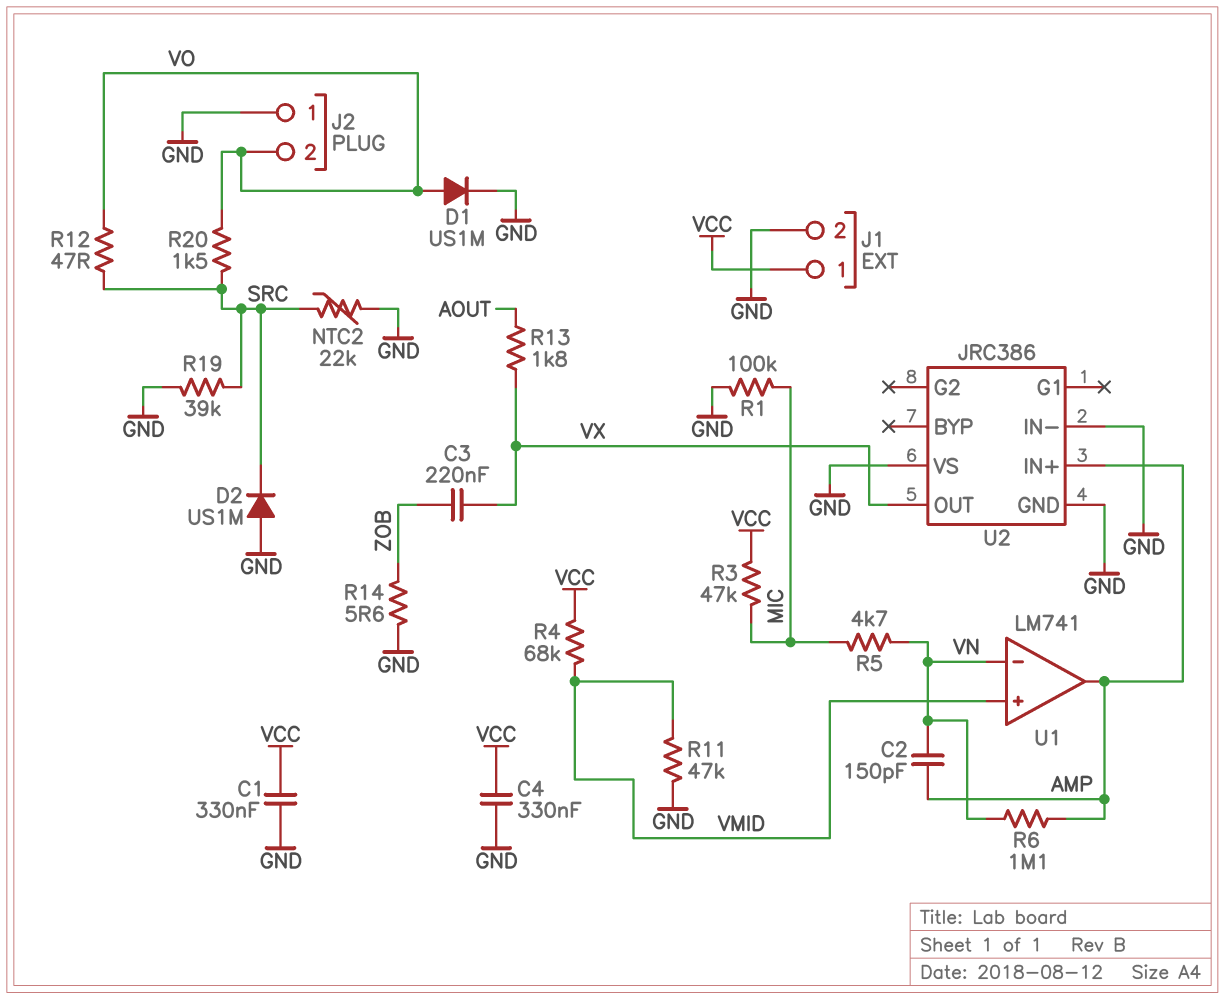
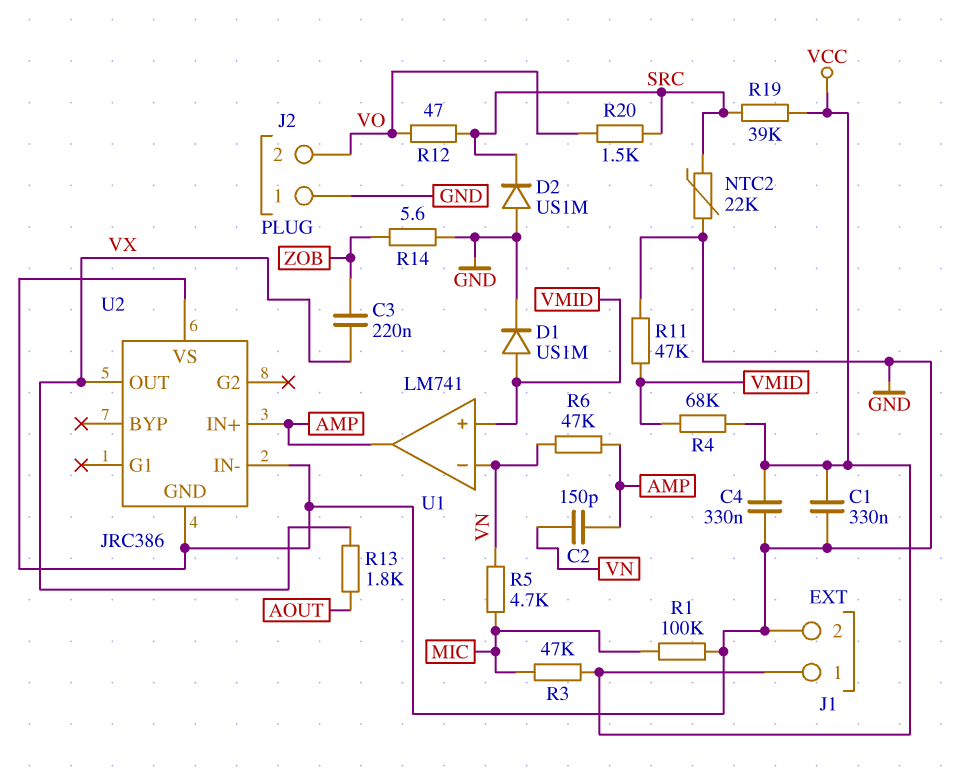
D1: diode US1M (A VO, K GND) -> diode US1M (A VMID, K GND)
R6: 1.1M (AMP, VN) -> 47k (AMP, VN)
R19: 39k (GND, SRC) -> 39k (SRC, VCC)

